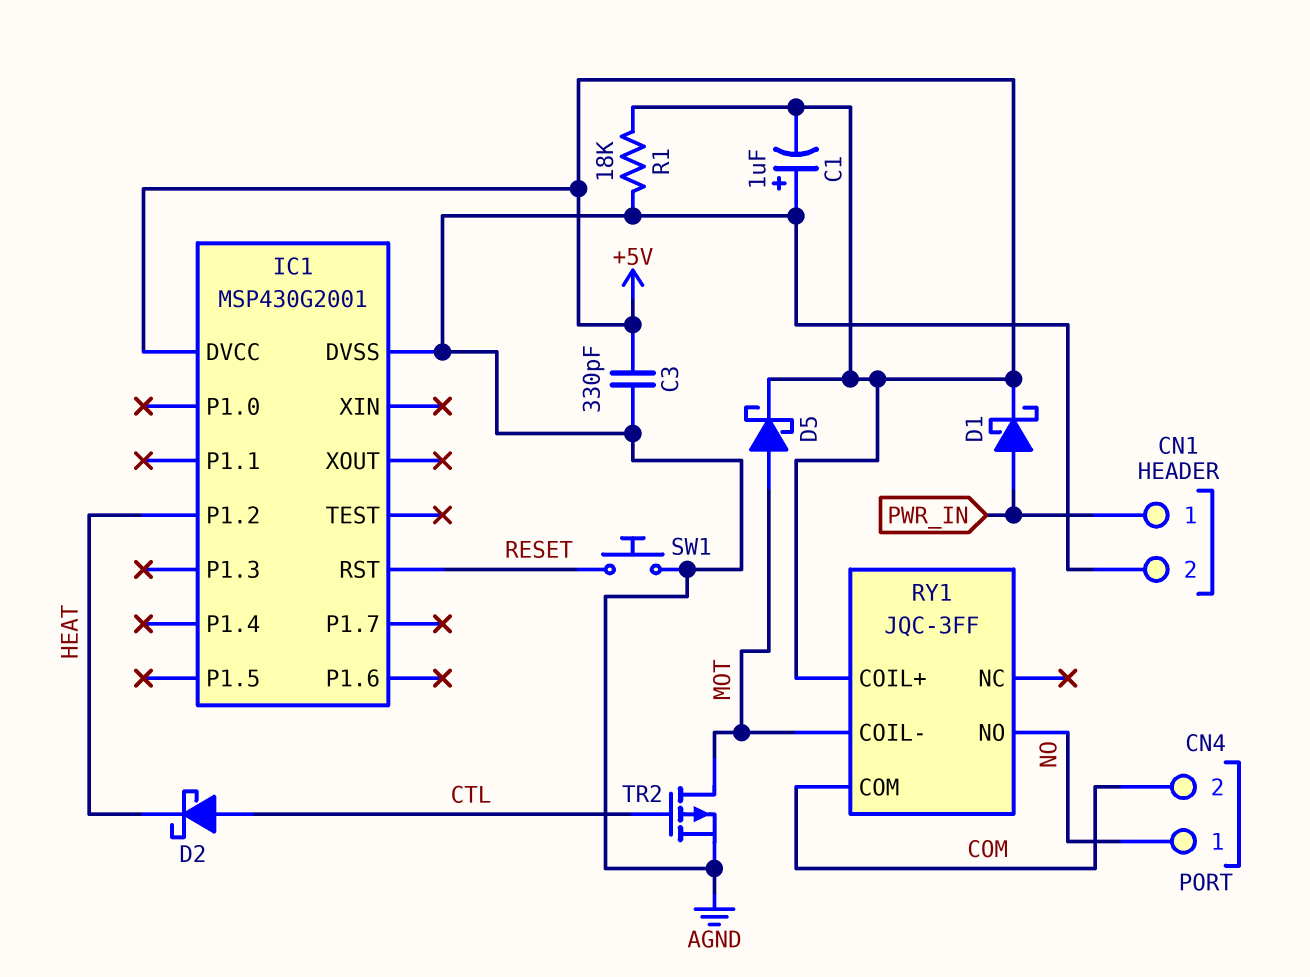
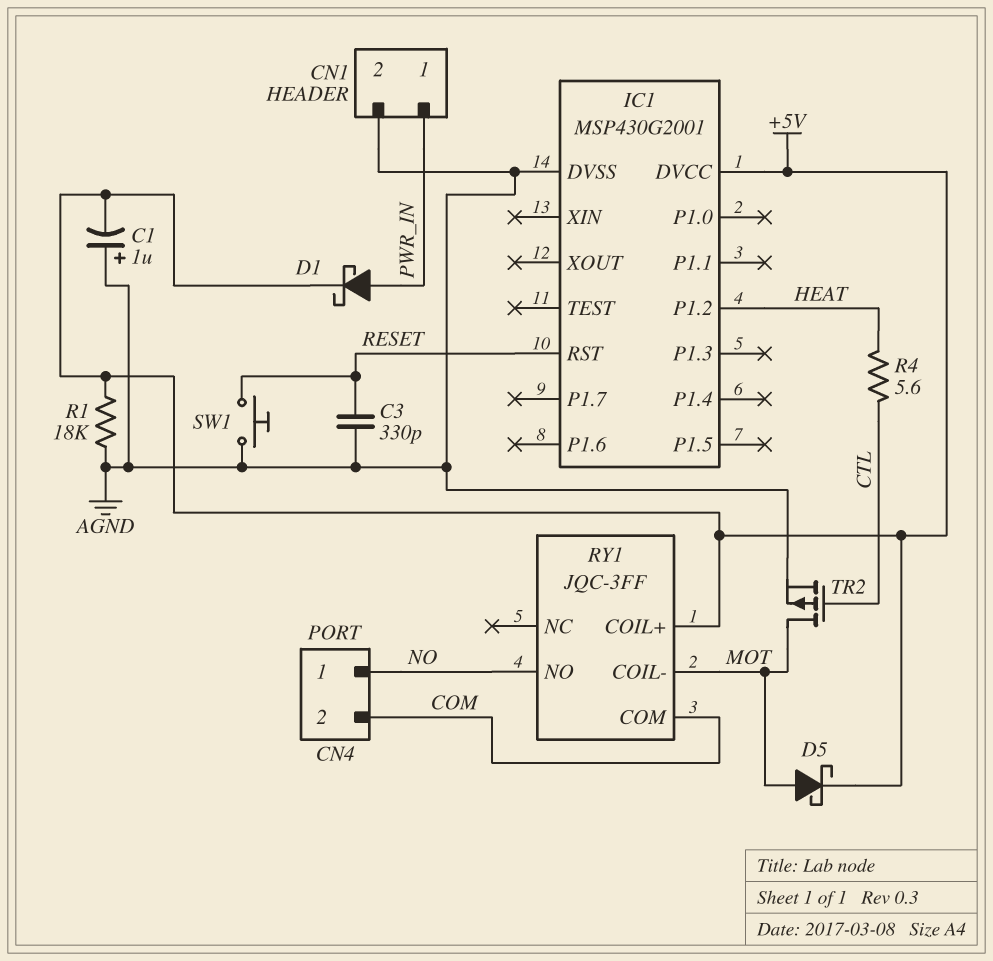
C3: 330pF (+5V, AGND) -> 330pF (AGND, RESET)
D2: schottky (A CTL, K HEAT) -> none
R4: none -> 5.6 (CTL, HEAT)

